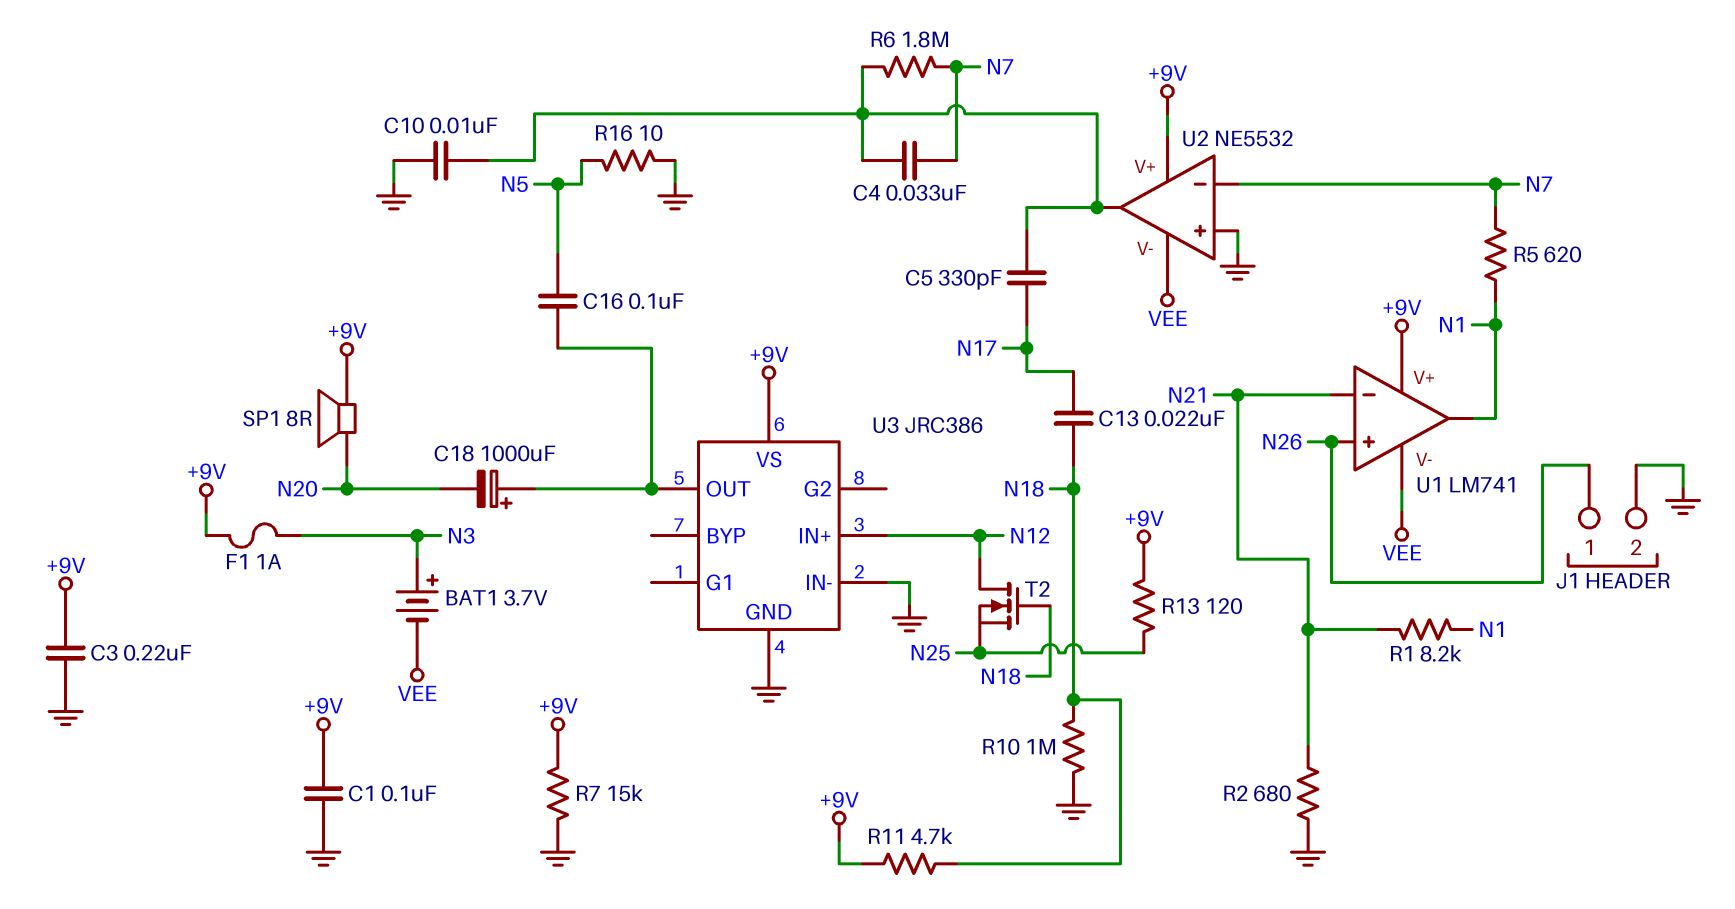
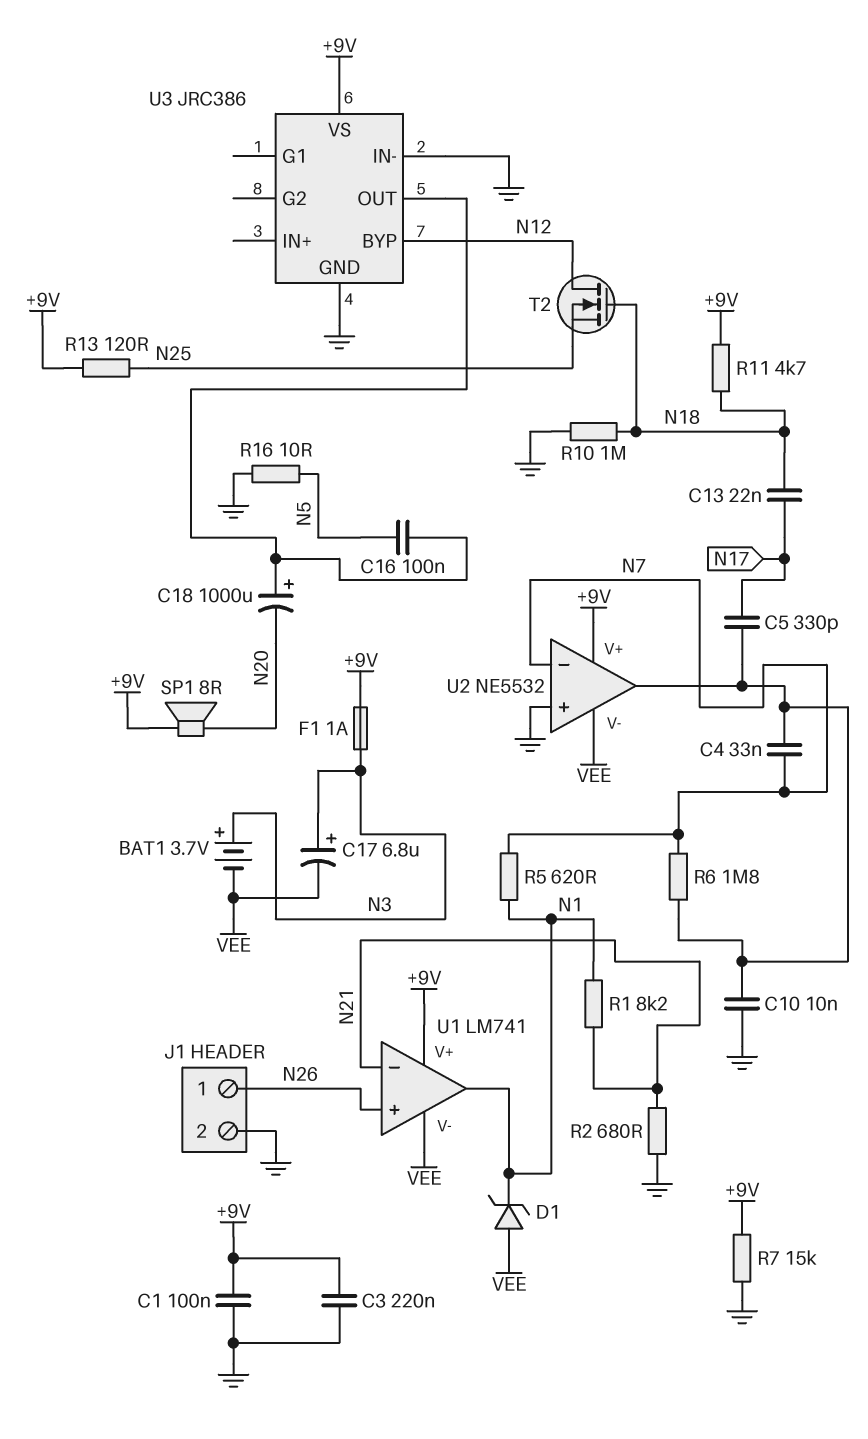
C17: none -> 6.8uF (plus N3, minus VEE)
D1: none -> zener (A VEE, K N1)
U3 pin BYP: none -> N12
U3 pin IN+: N12 -> none

